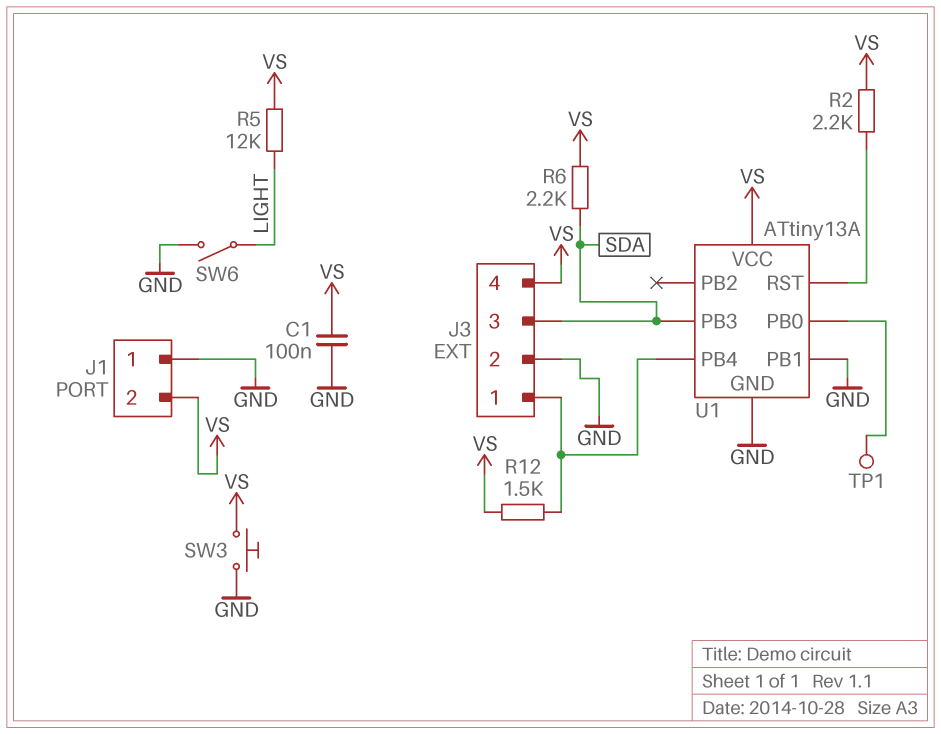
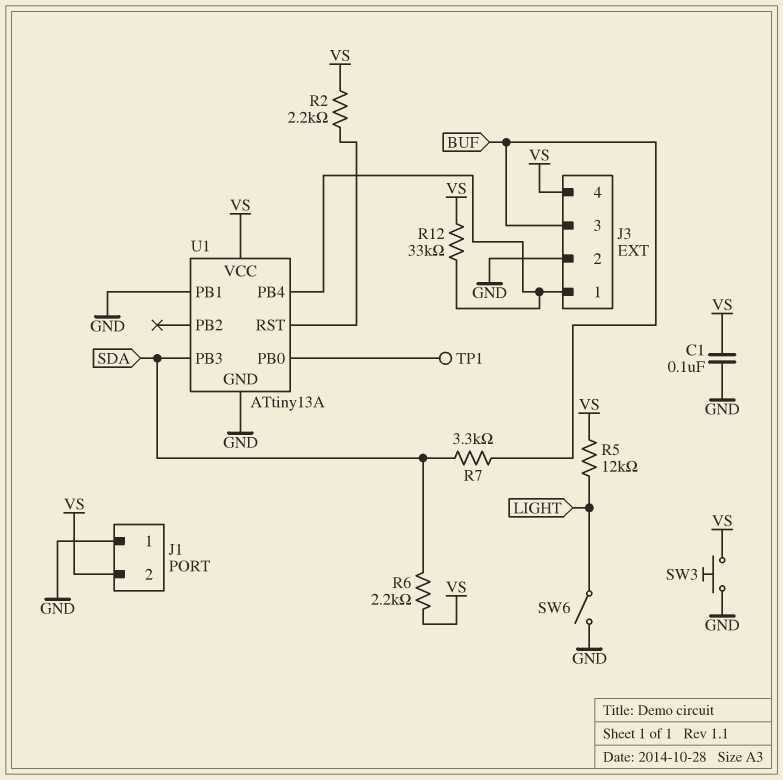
J3 pin 3: SDA -> BUF
R7: none -> 3.3k (BUF, SDA)
R12: 1.5k (J3/1, VS) -> 33k (J3/1, VS)

